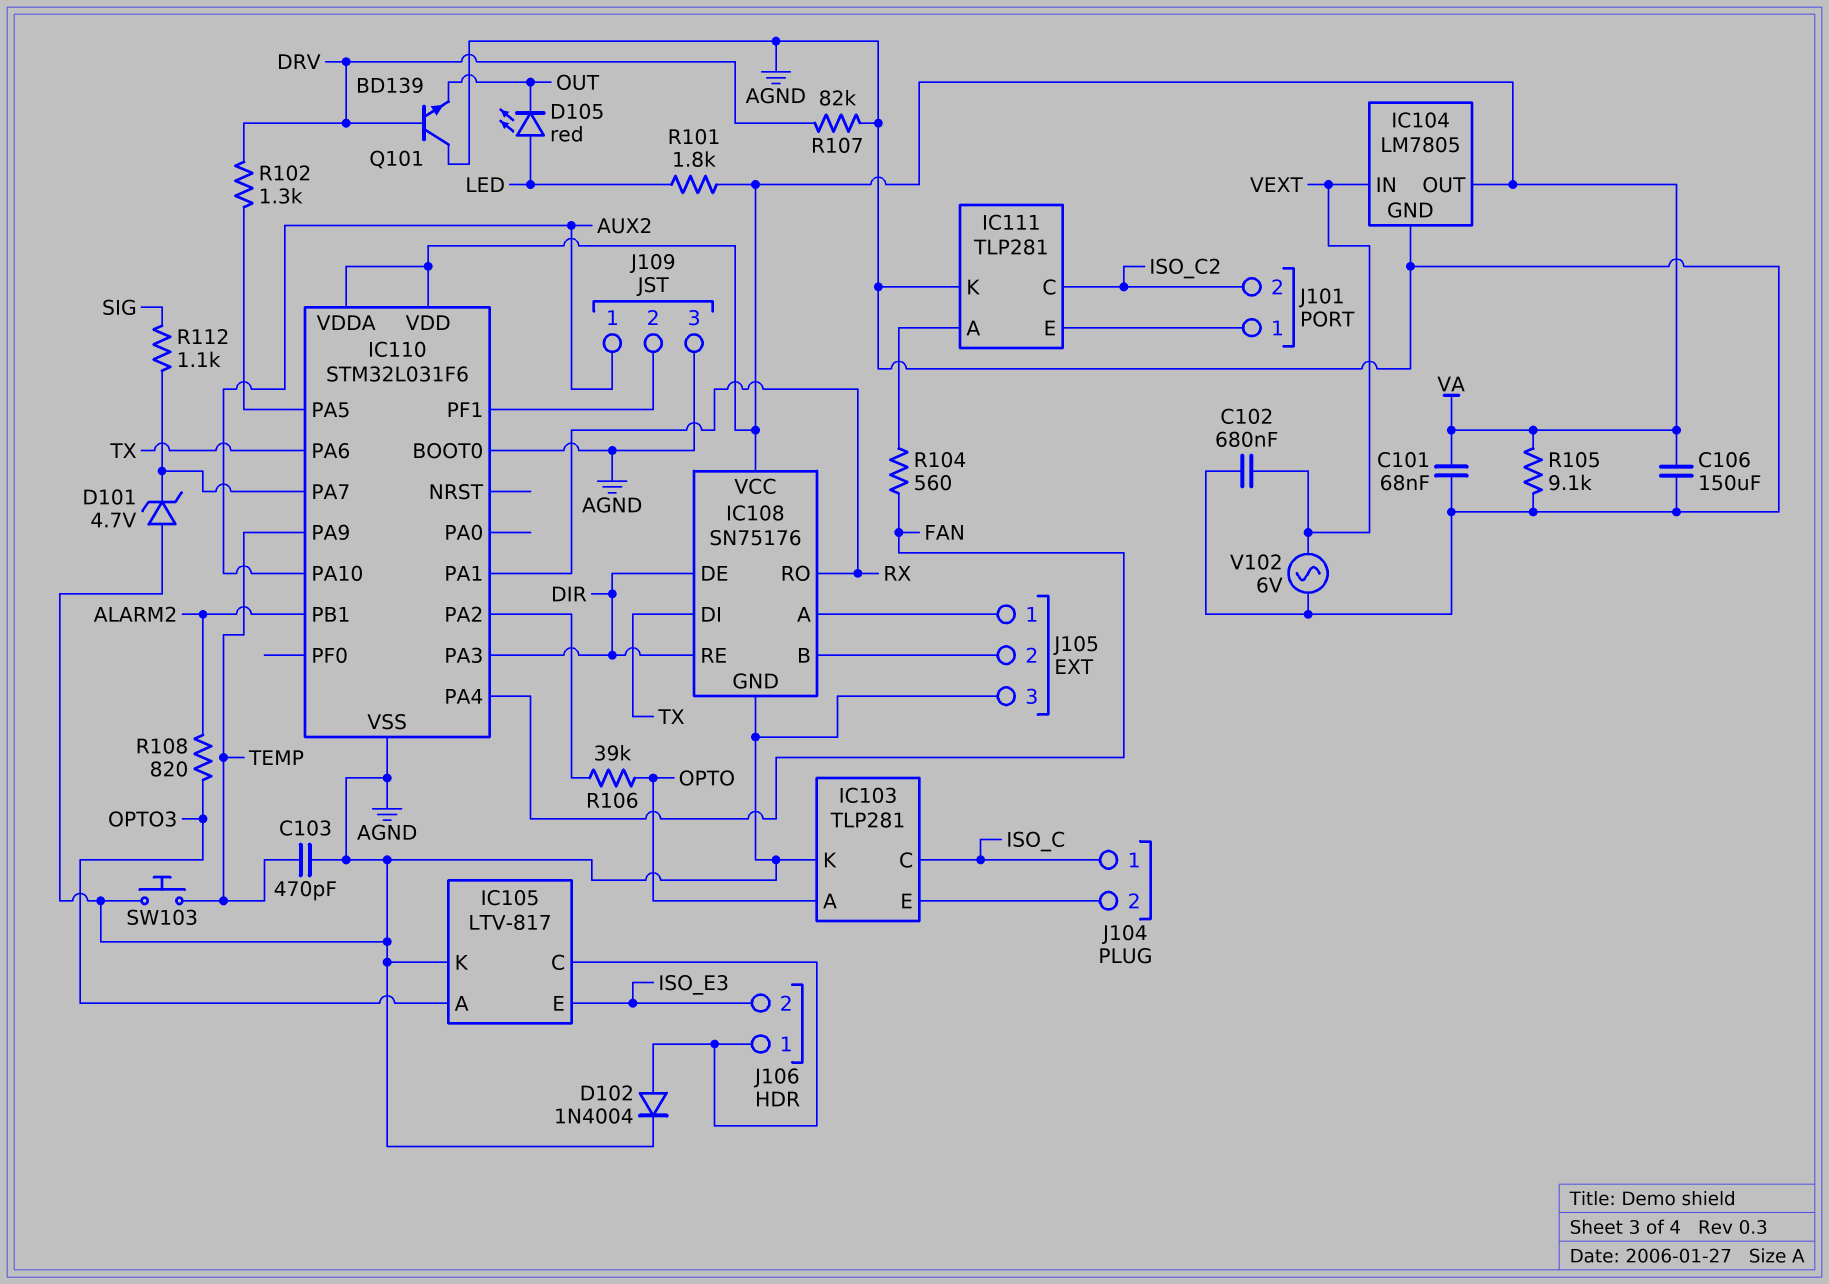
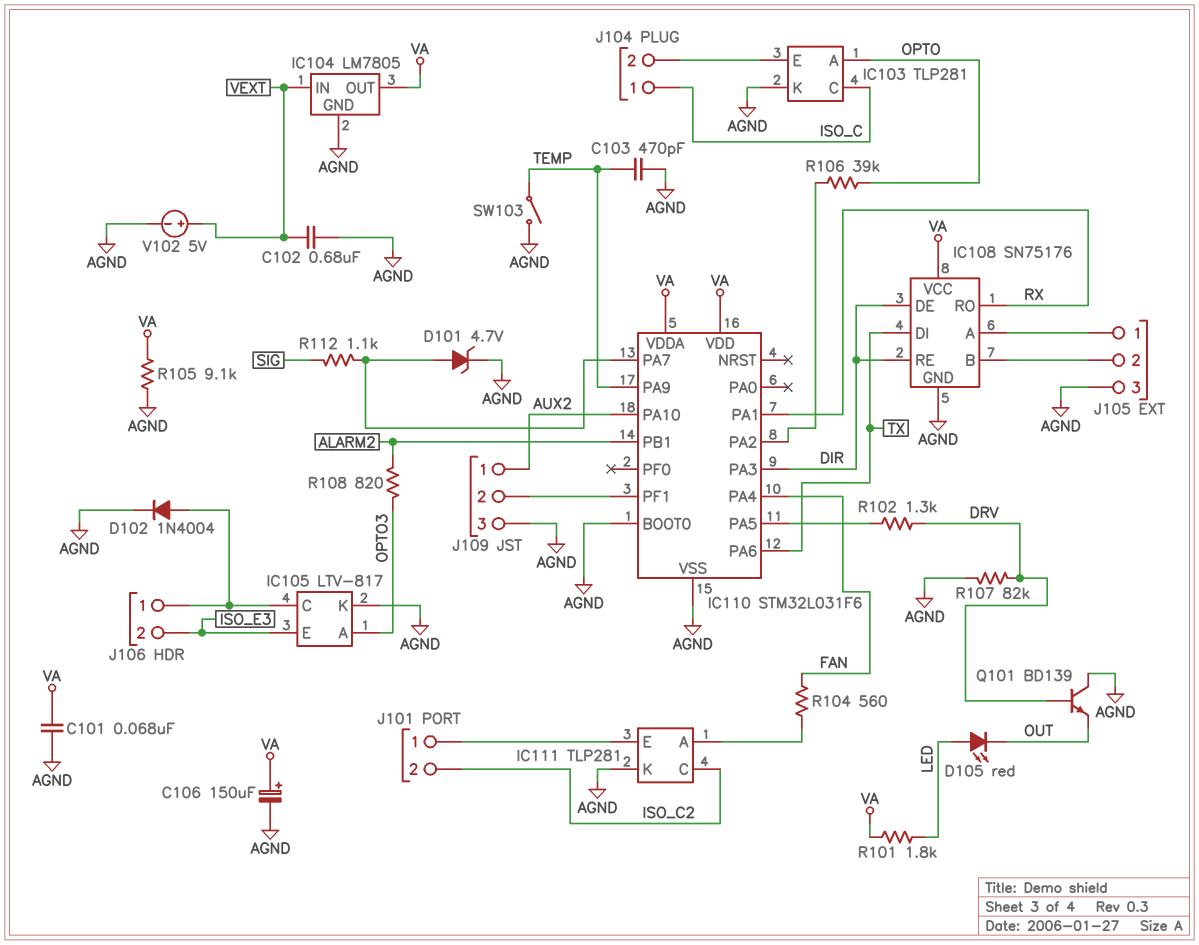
C106: 150uF (AGND, VA) -> 150uF (plus VA, minus AGND)
D101: zener 4.7V (A AGND, K IC110/PA7) -> zener 4.7V (A IC110/PA7, K AGND)
SW103: button (AGND, TEMP) -> switch (AGND, TEMP)
V102: AC 6V (AGND, VEXT) -> 5V (plus VEXT, minus AGND)

